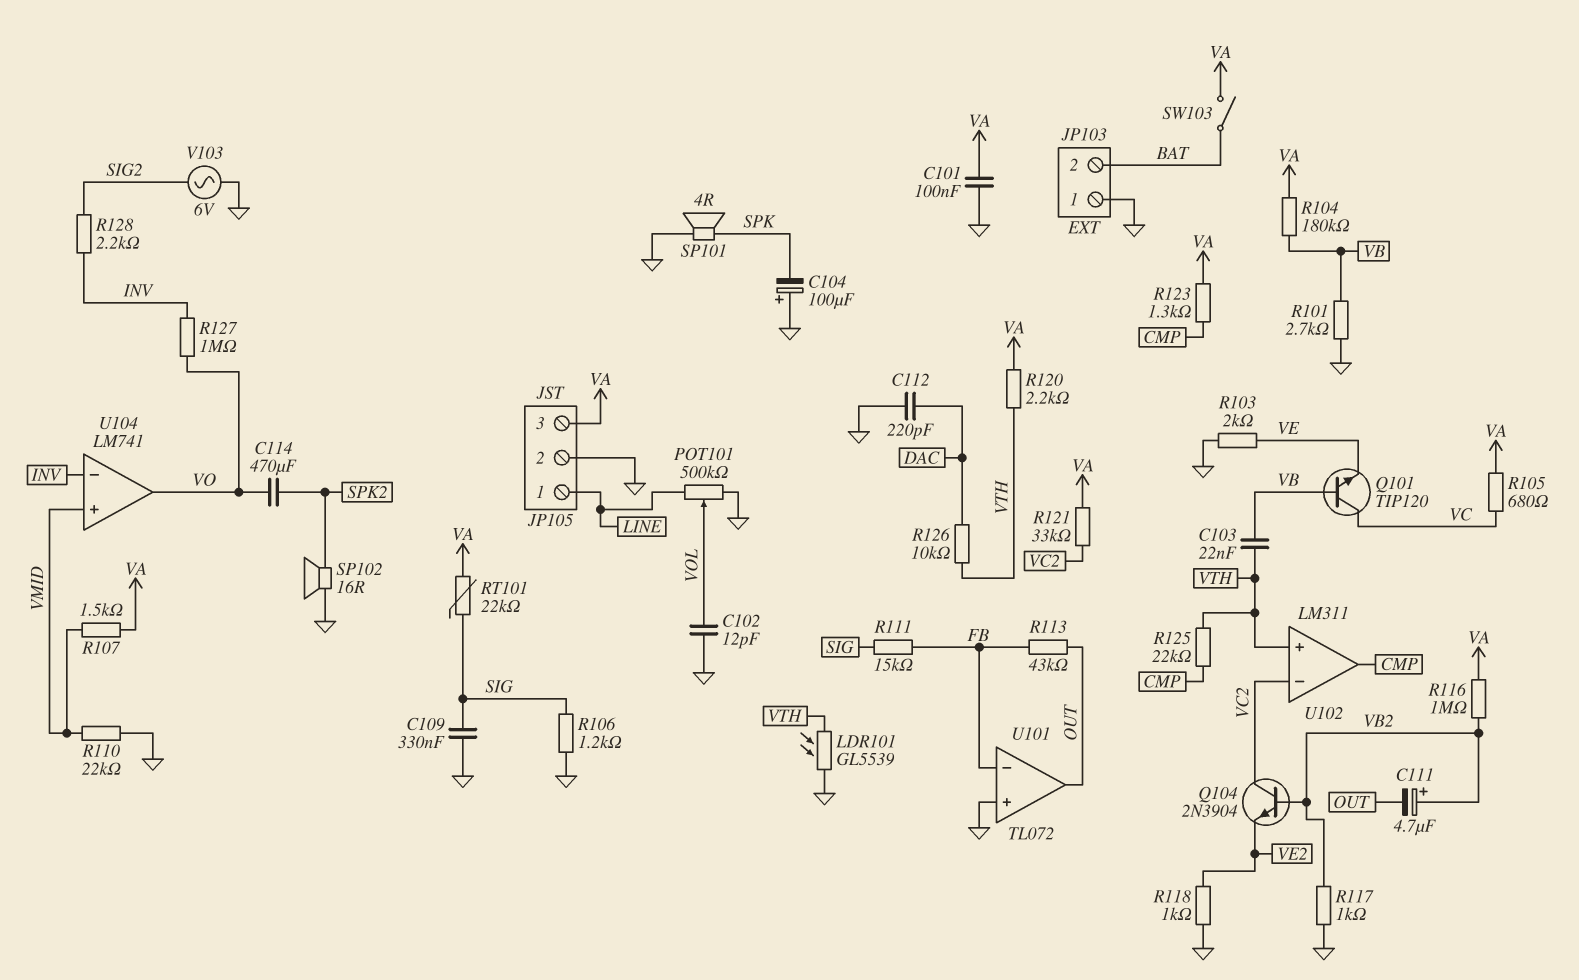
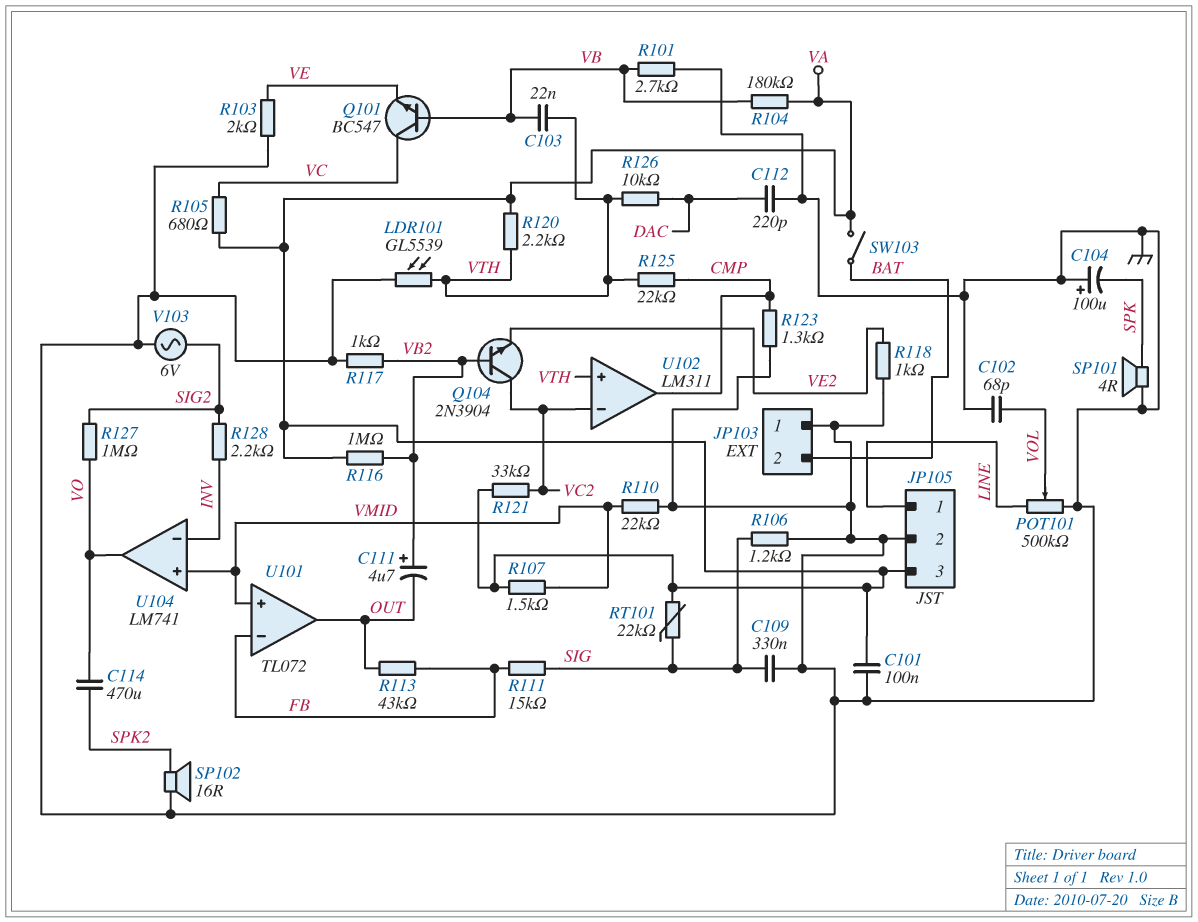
C102: 12pF (GND, VOL) -> 68pF (GND, VOL)
Q101: NPN TIP120 (B VB, C VC, E VE) -> NPN BC547 (B VB, C VC, E VE)
R123: 1.3k (CMP, VA) -> 1.3k (CMP, GND)
R127: 1M (INV, VO) -> 1M (SIG2, VO)
U101 pin in+: GND -> VMID

